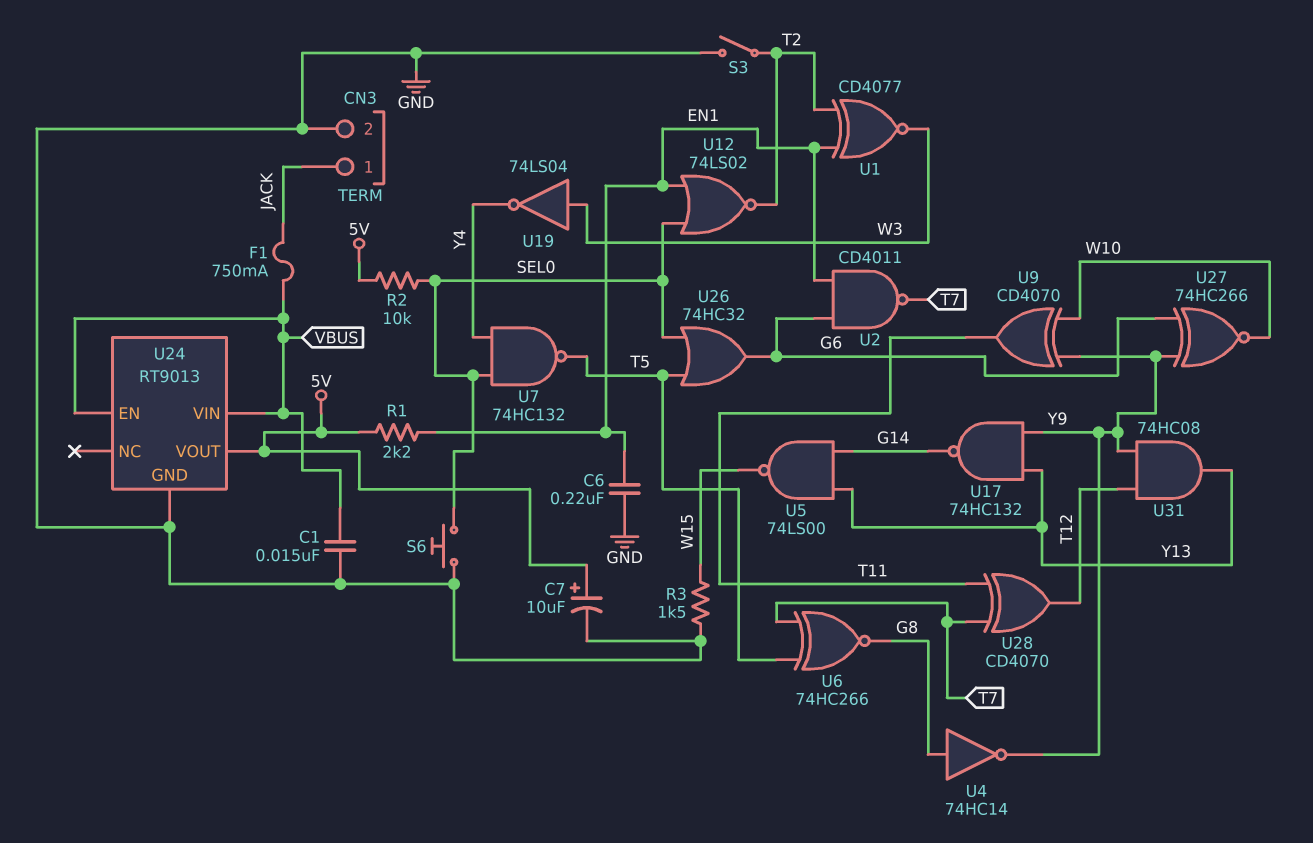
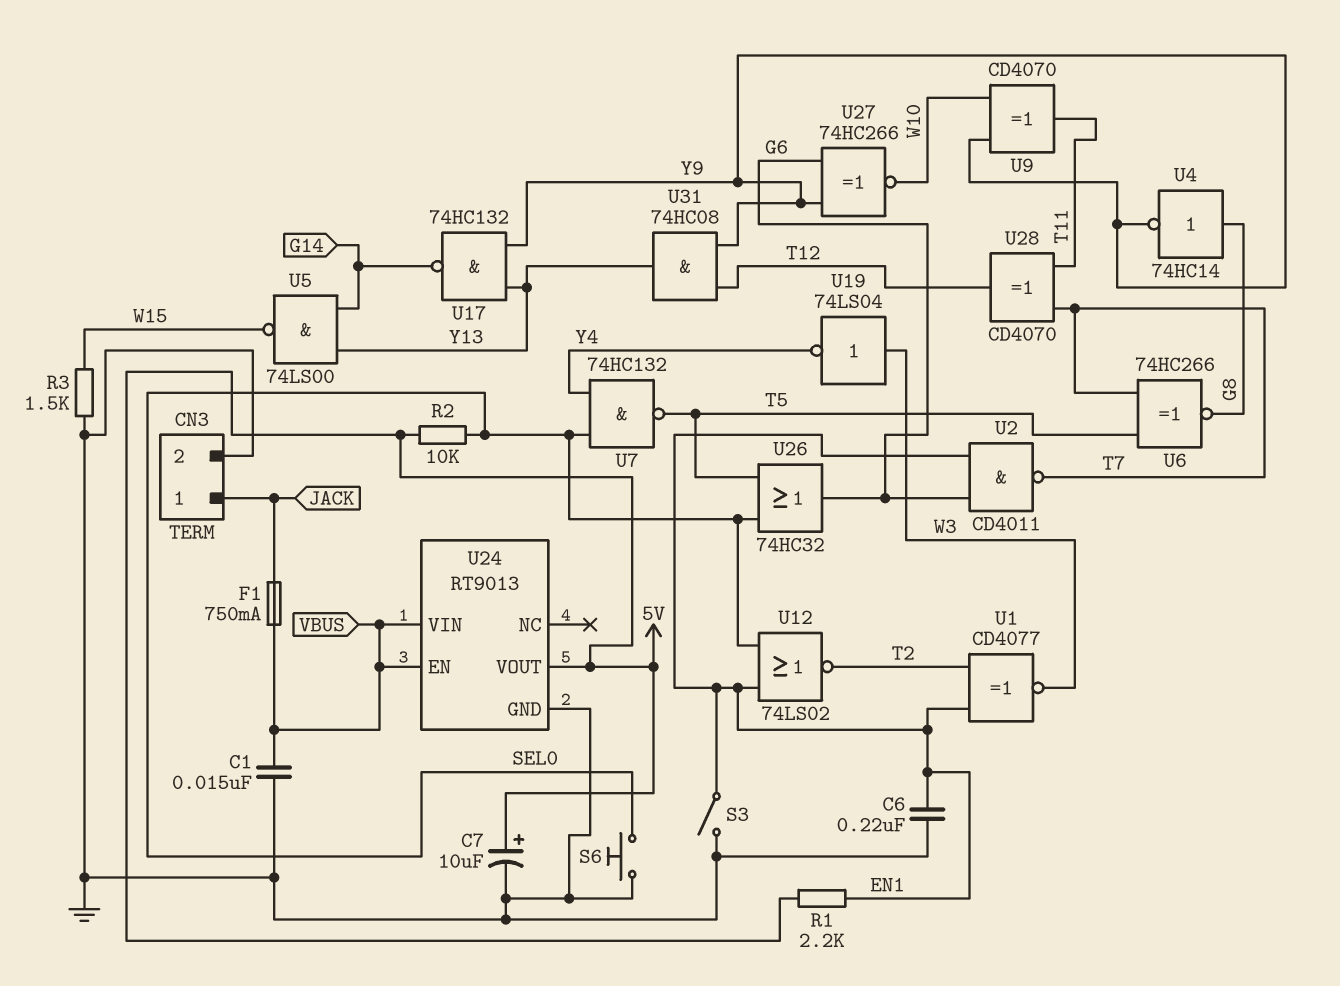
S3: switch (GND, T2) -> switch (EN1, GND)

